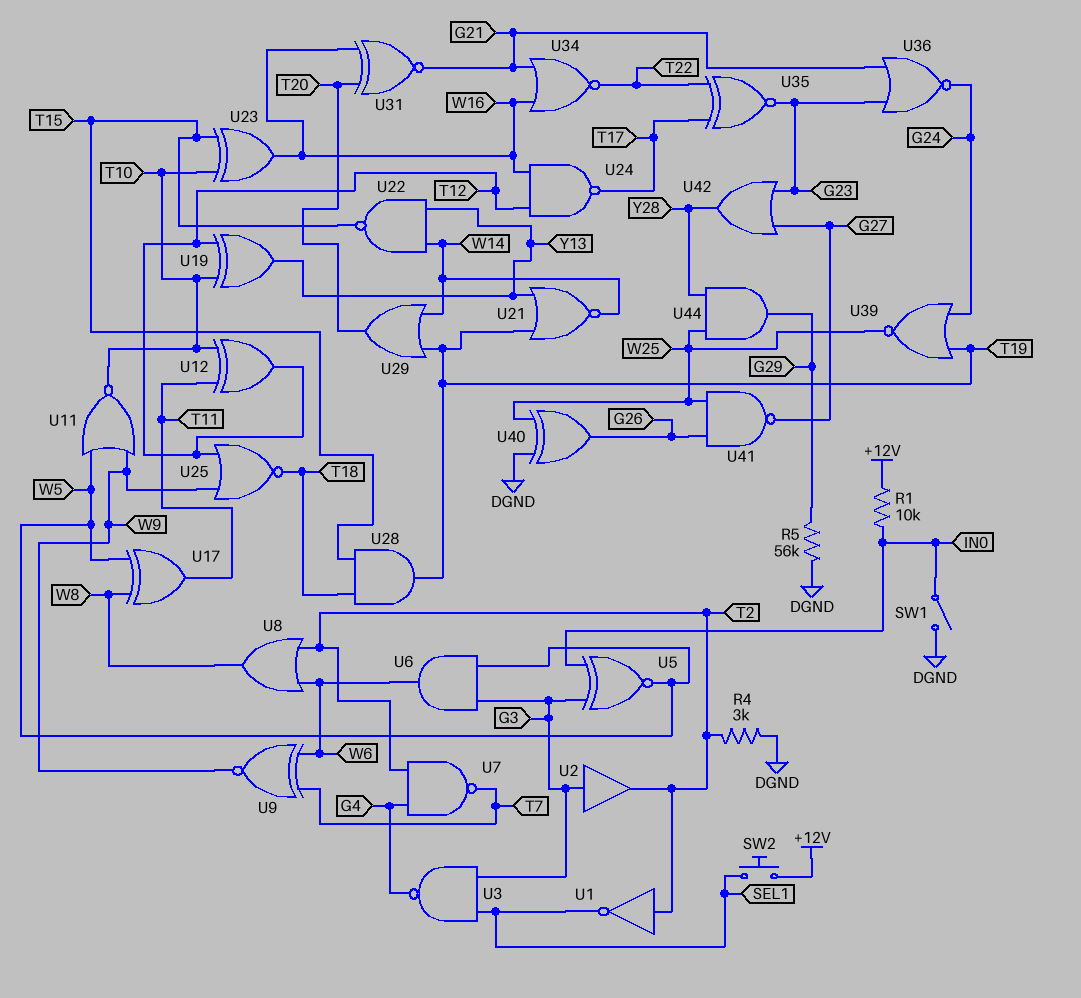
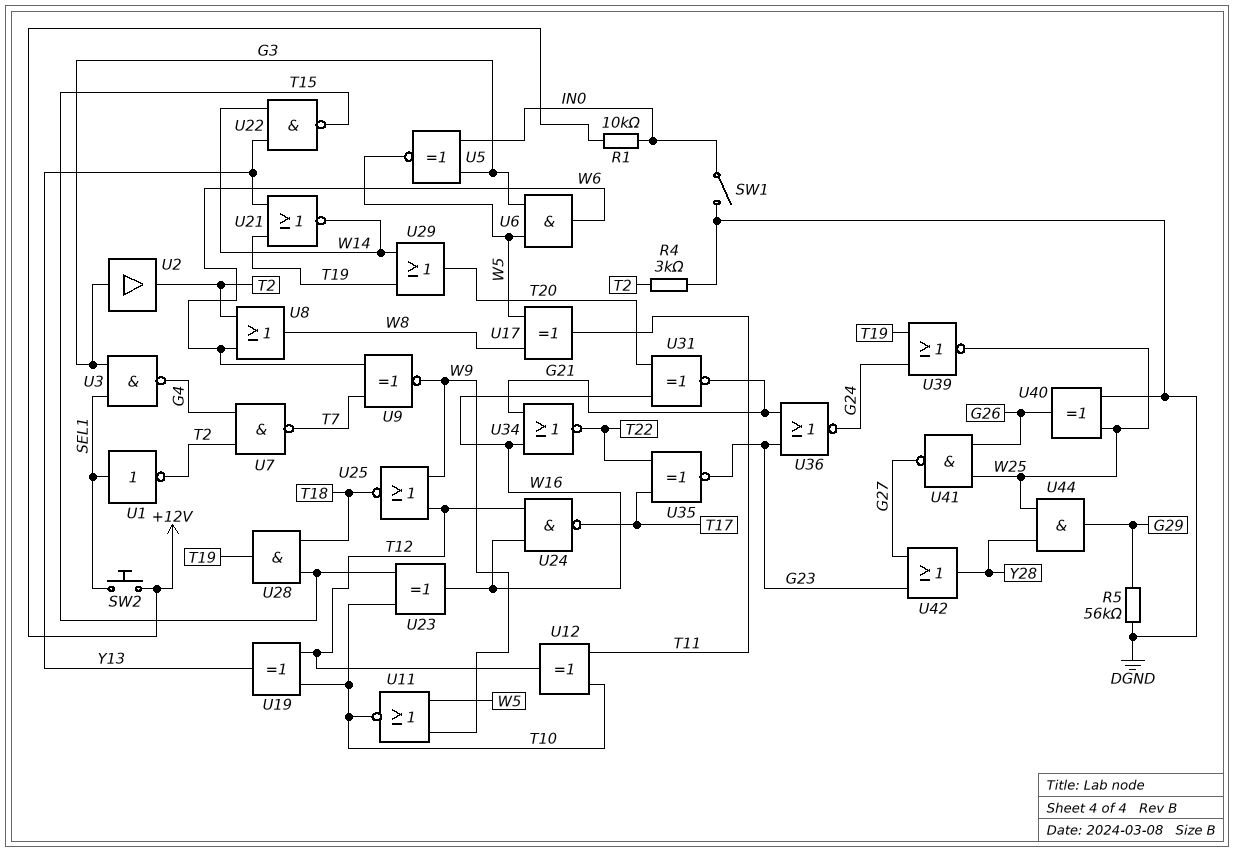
U1: NOT (in T2, out SEL1) -> NOT (in SEL1, out T2)

